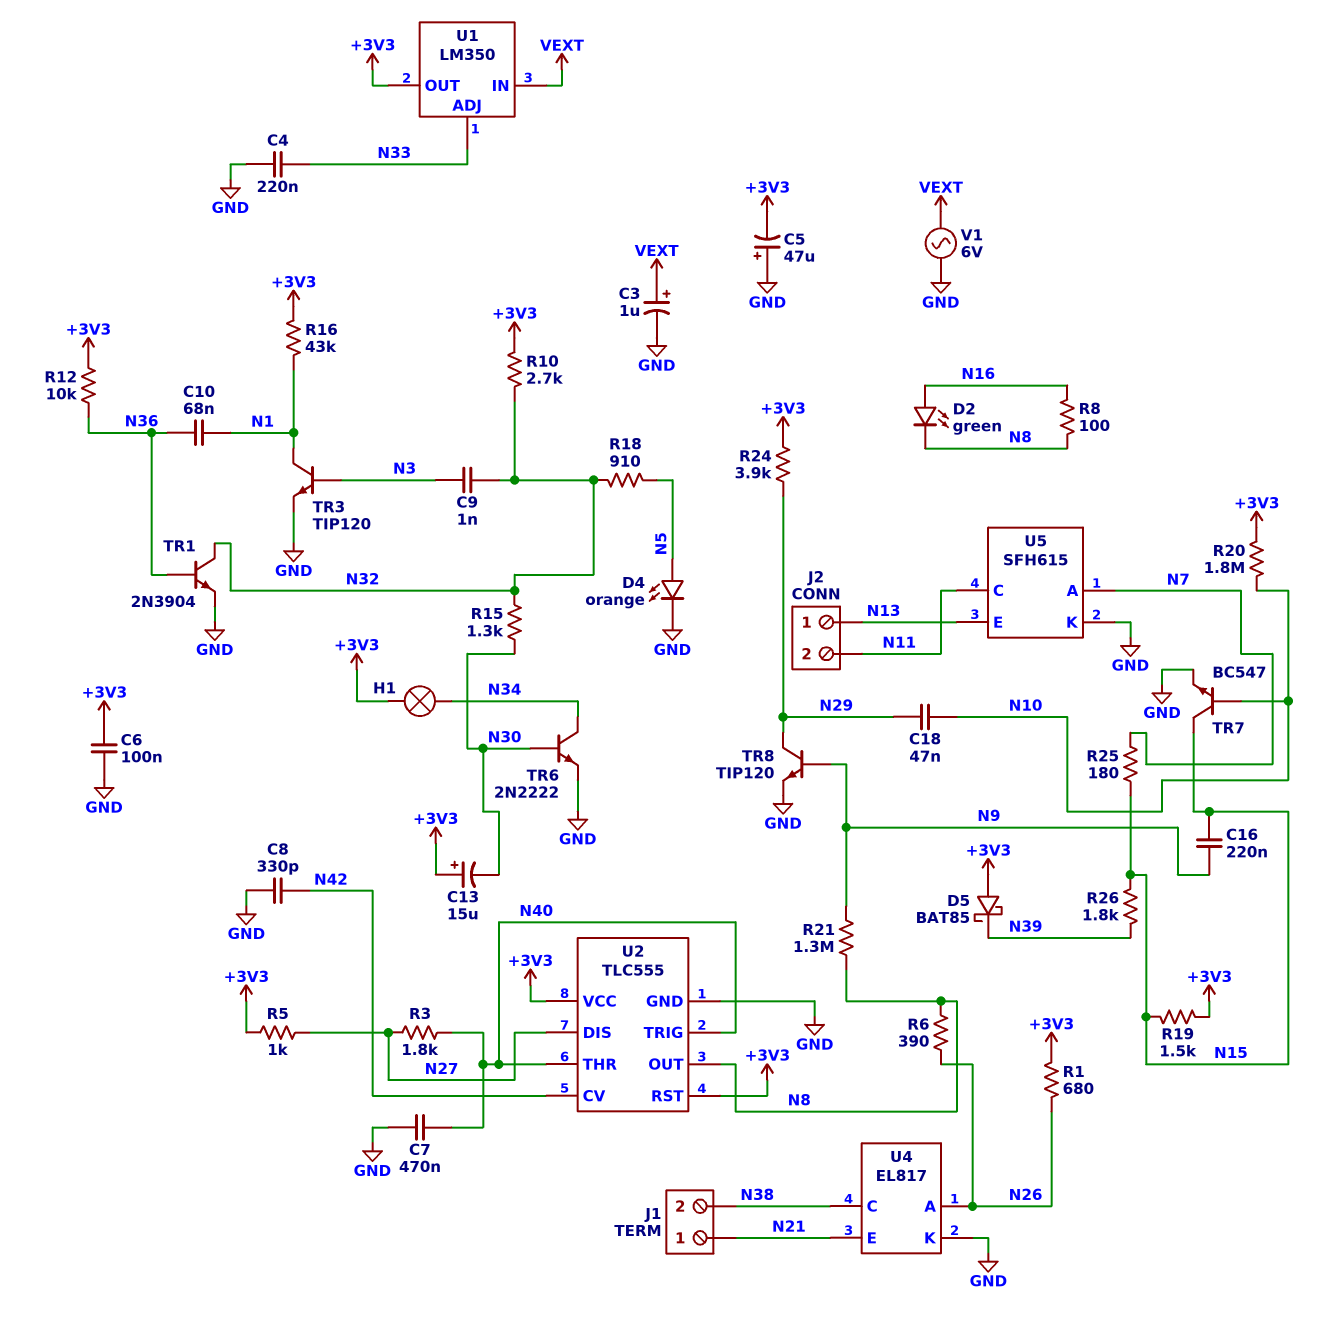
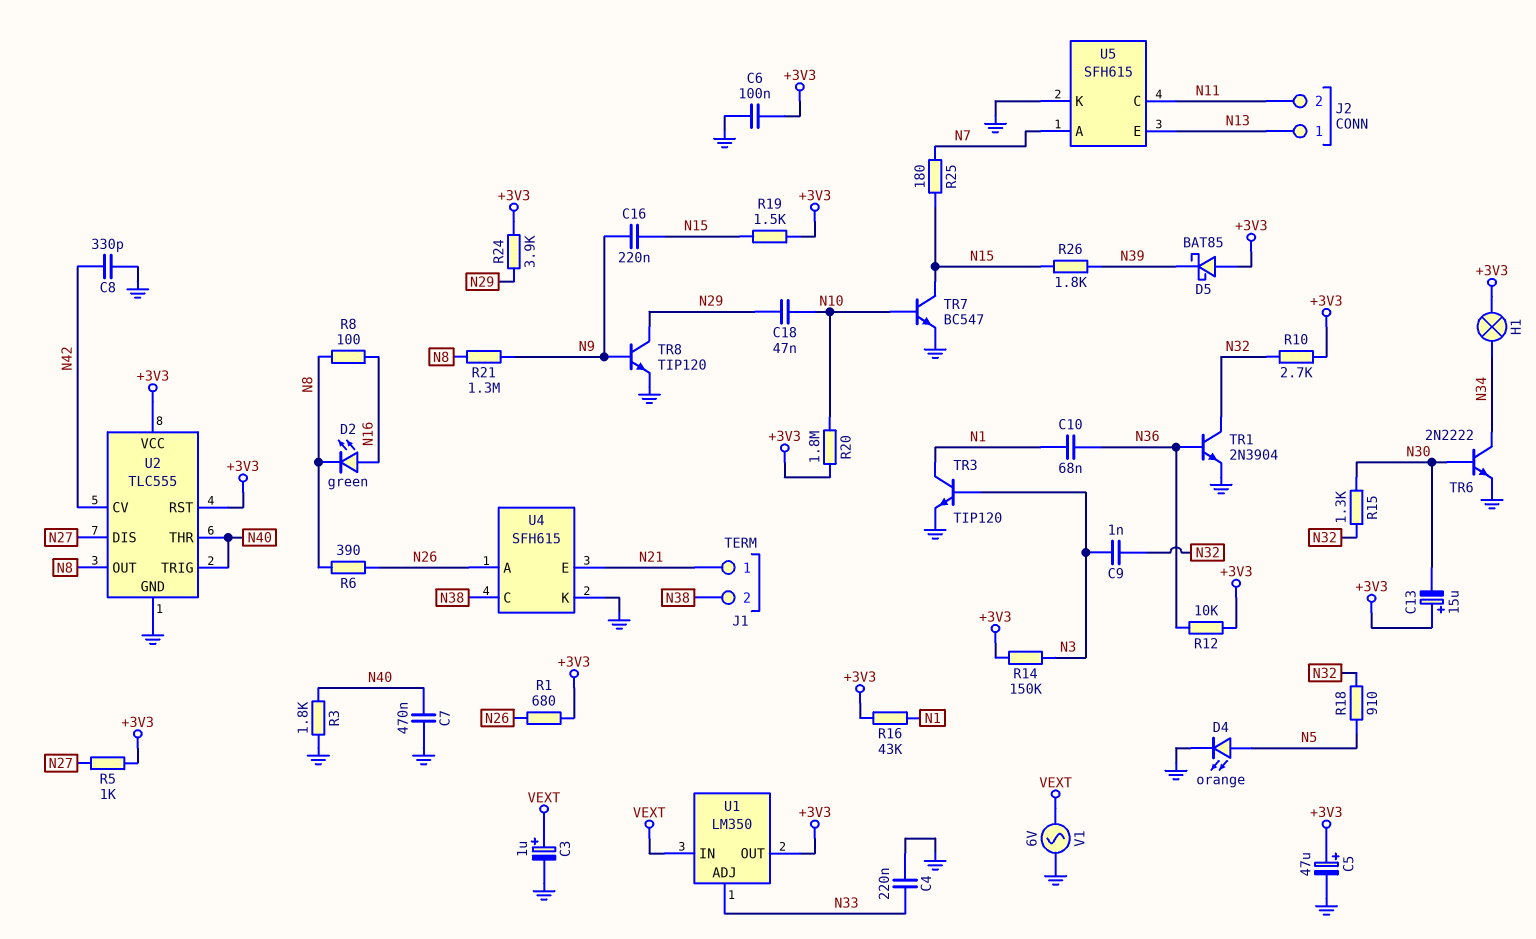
C5: 47uF (plus GND, minus +3V3) -> 47uF (plus +3V3, minus GND)
R3: 1.8k (N27, N40) -> 1.8k (GND, N40)
R14: none -> 150k (+3V3, N3)
U4: EL817 -> SFH615

